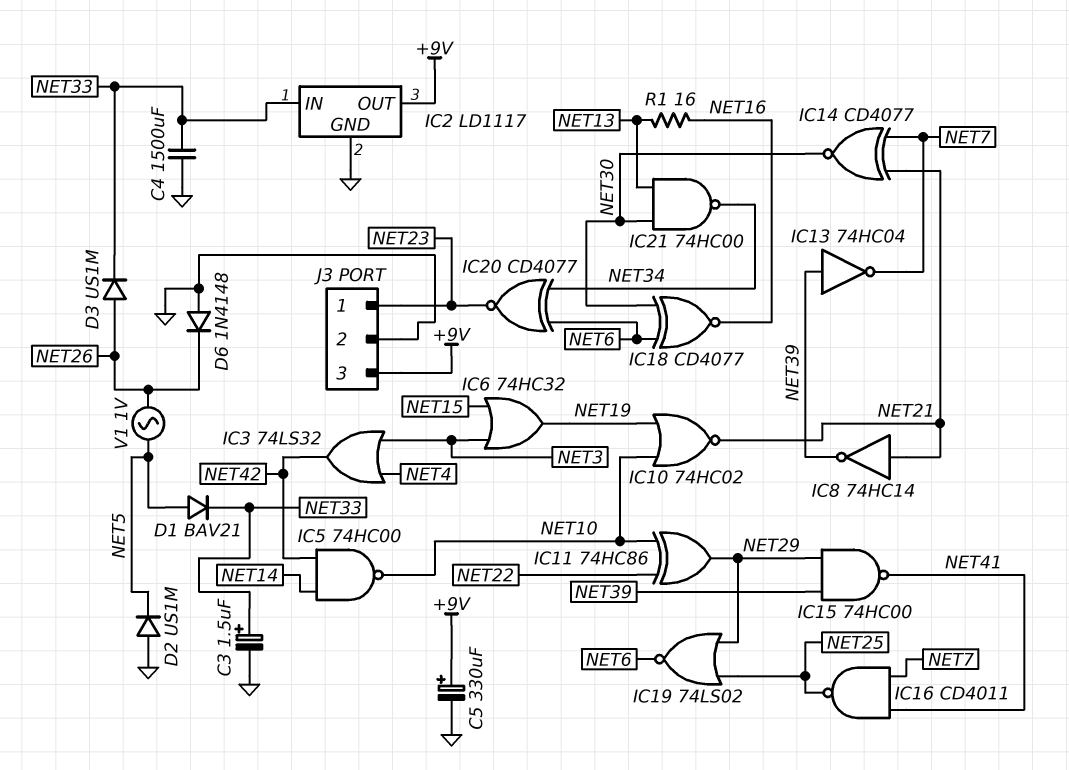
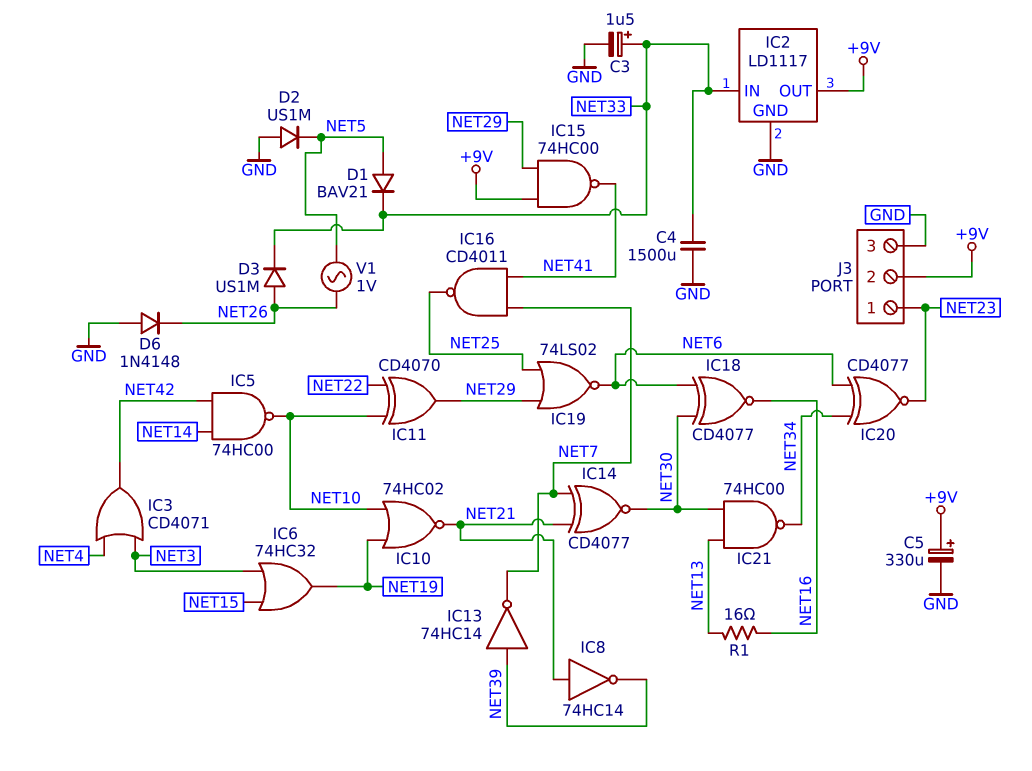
IC3: OR 74LS32 (in NET3, in NET4, out NET42) -> OR CD4071 (in NET3, in NET4, out NET42)
IC11: XOR 74HC86 (in NET10, in NET22, out NET29) -> XOR CD4070 (in NET10, in NET22, out NET29)
IC13: NOT 74HC04 (in NET39, out NET7) -> NOT 74HC14 (in NET39, out NET7)
IC15: NAND 74HC00 (in NET29, in NET39, out NET41) -> NAND 74HC00 (in +9V, in NET29, out NET41)
J3 pin 2: GND -> +9V
J3 pin 3: +9V -> GND

